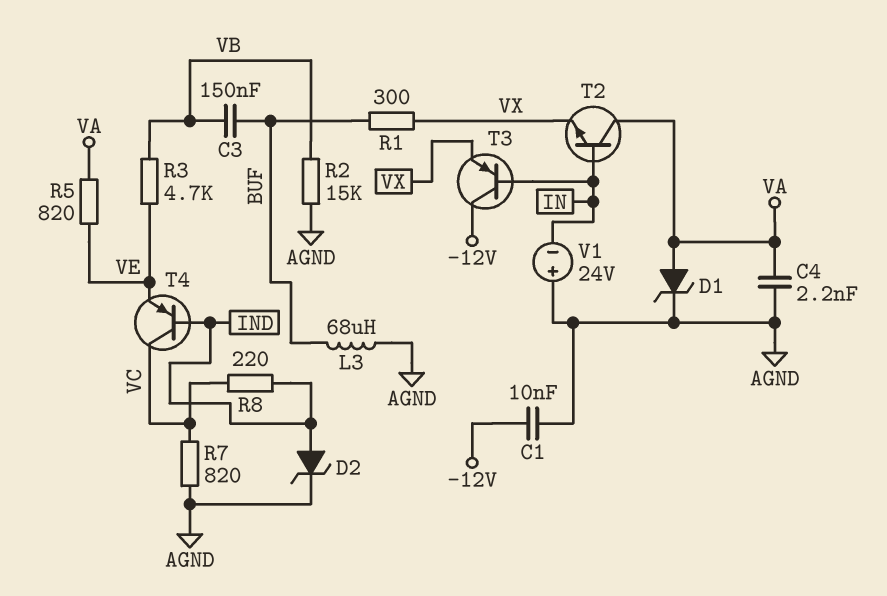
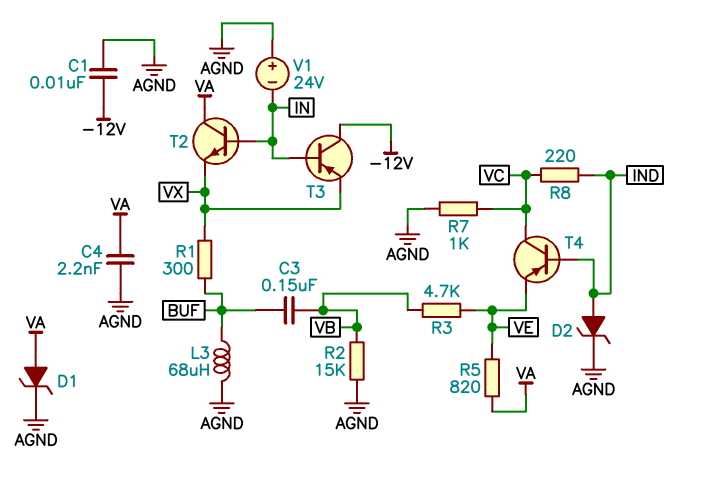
R7: 820 (AGND, VC) -> 1k (AGND, VC)

